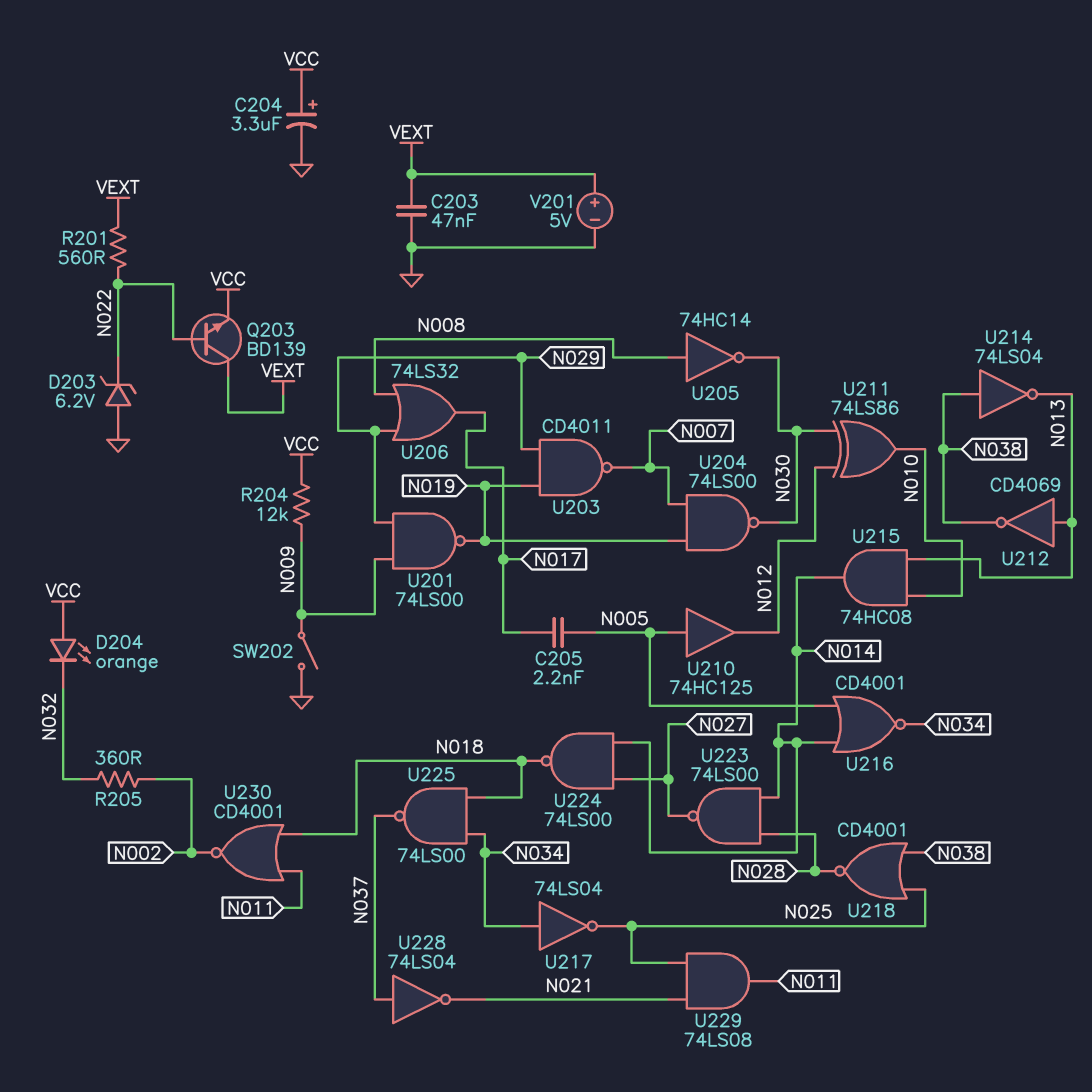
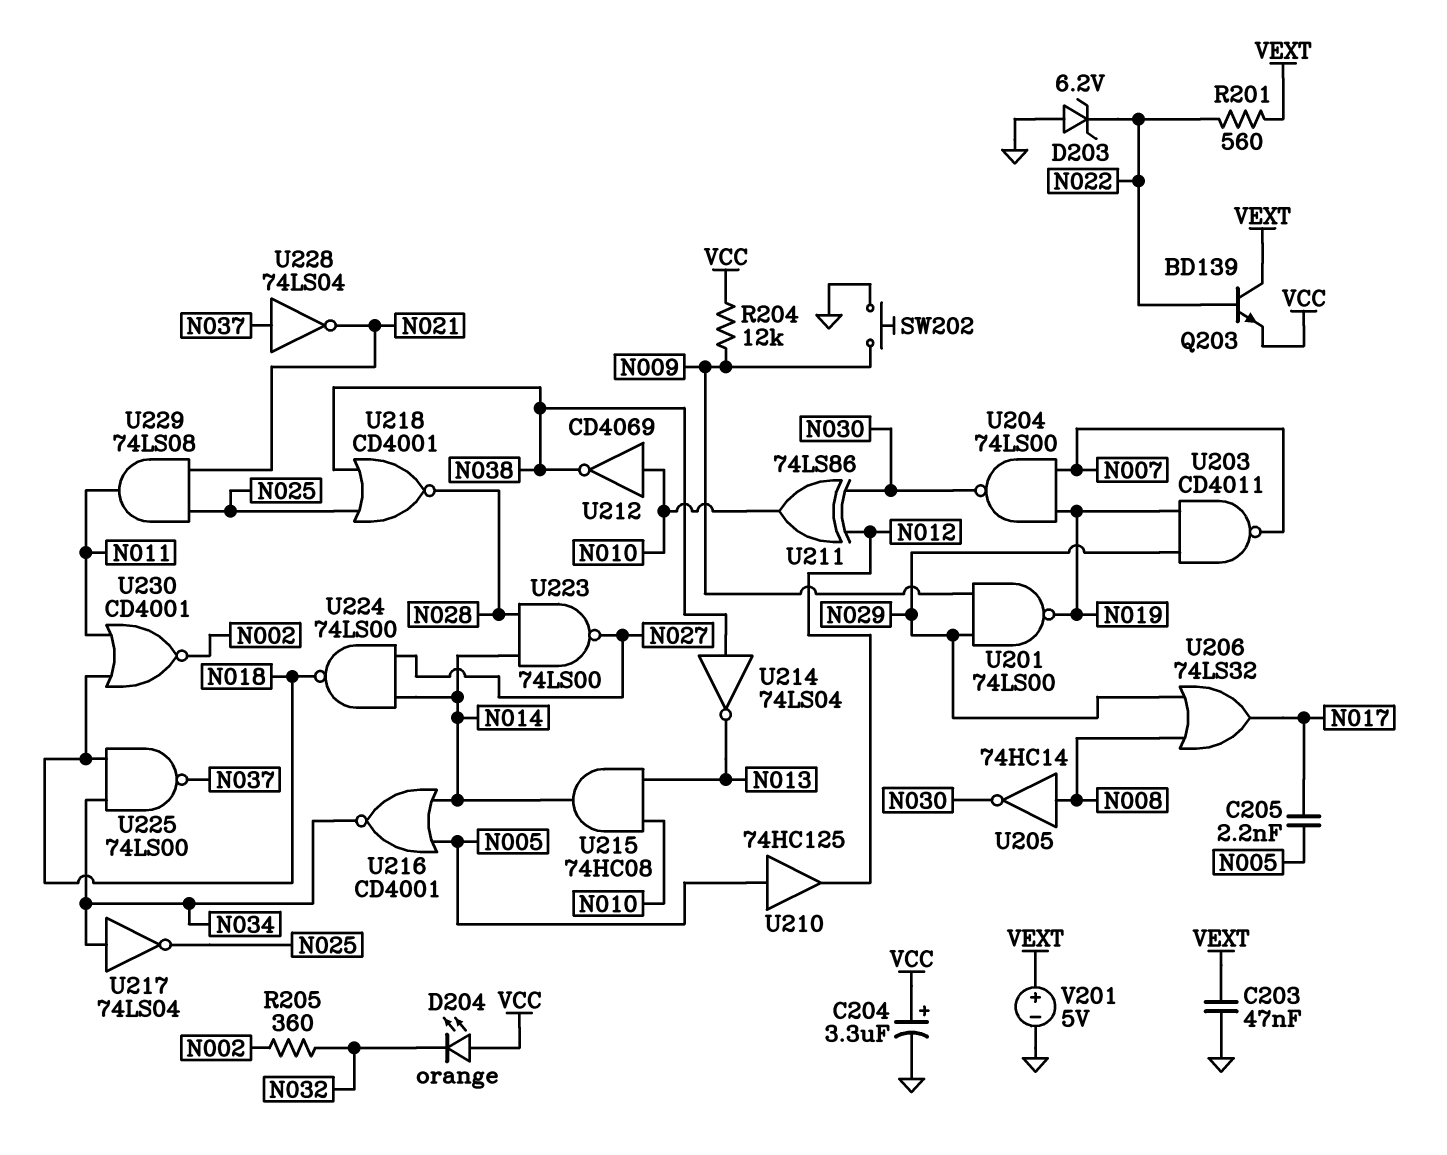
SW202: switch (GND, N009) -> button (GND, N009)
U212: NOT CD4069 (in N013, out N038) -> NOT CD4069 (in N010, out N038)

